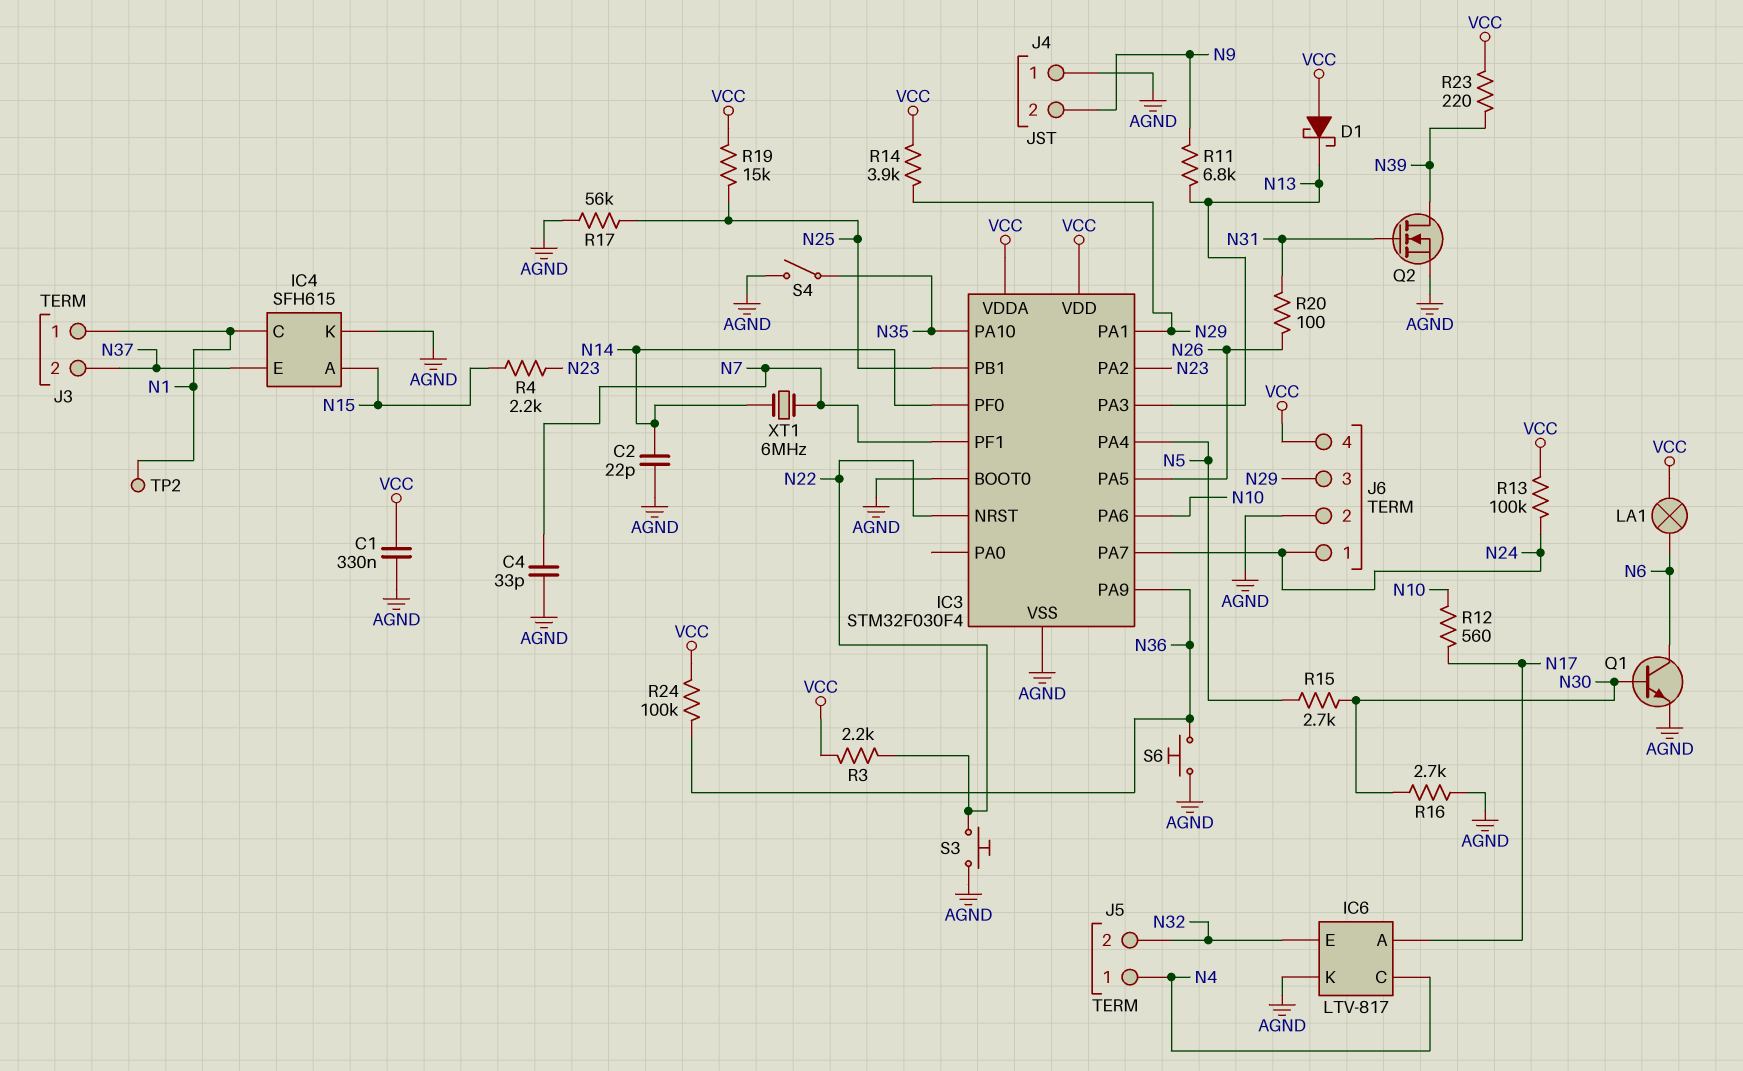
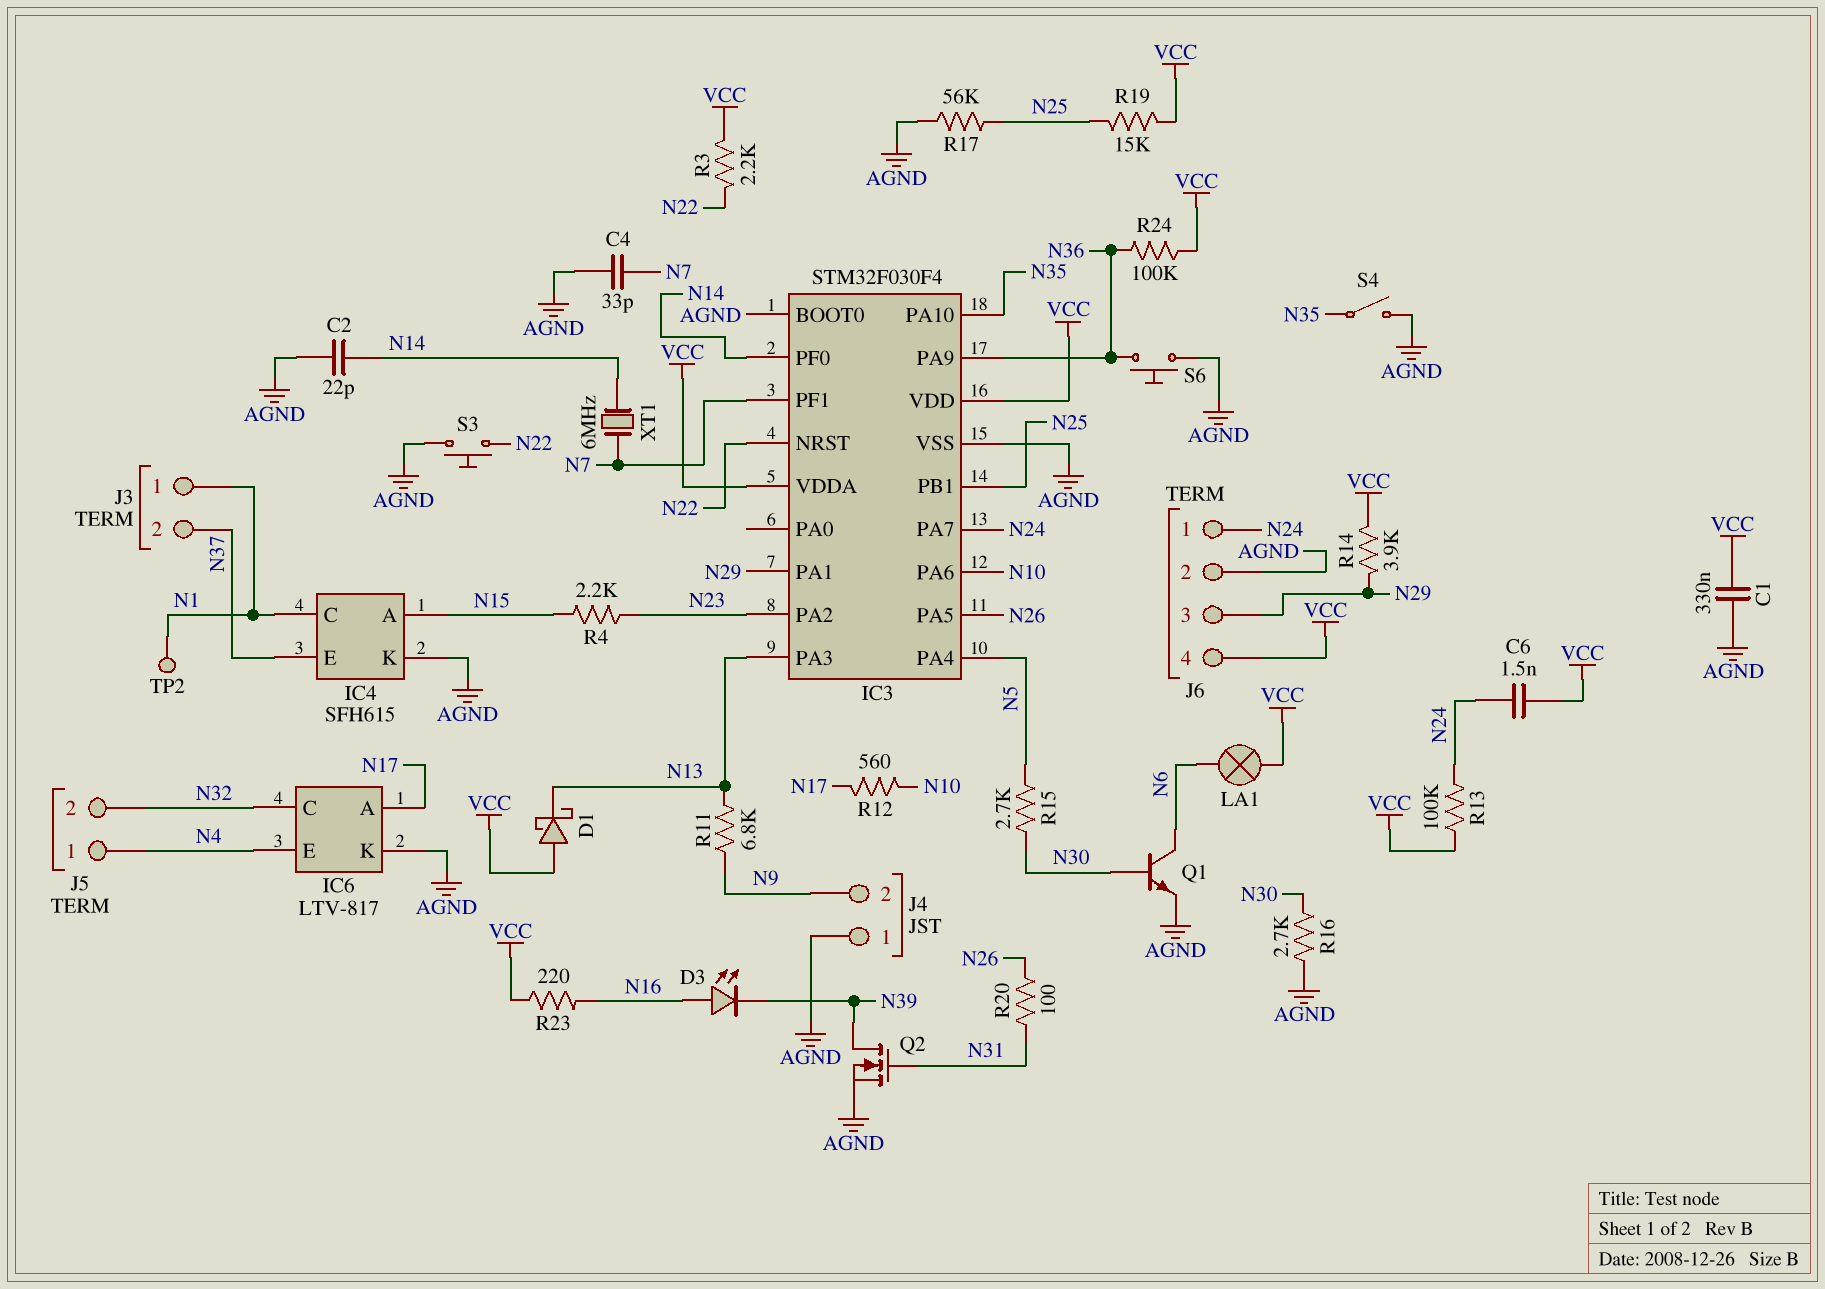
C6: none -> 1.5nF (N24, VCC)
D3: none -> LED (A N16, K N39)
IC6 pin C: N4 -> N32
IC6 pin E: N32 -> N4
R23: 220 (N39, VCC) -> 220 (N16, VCC)

